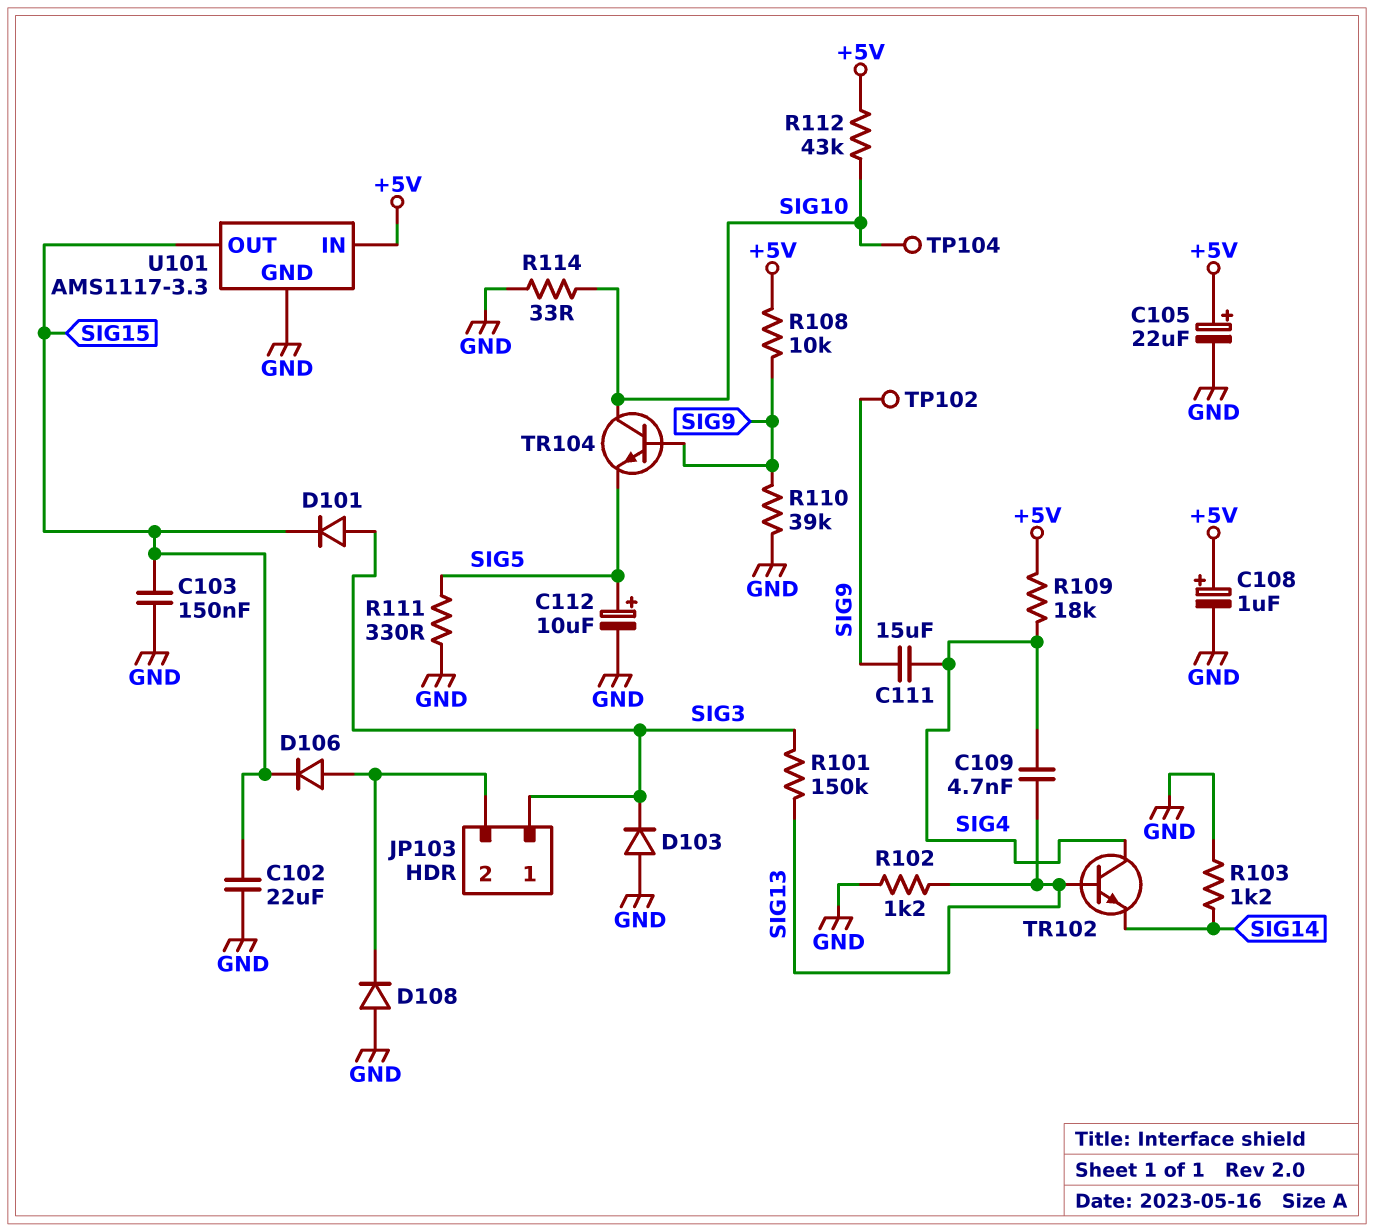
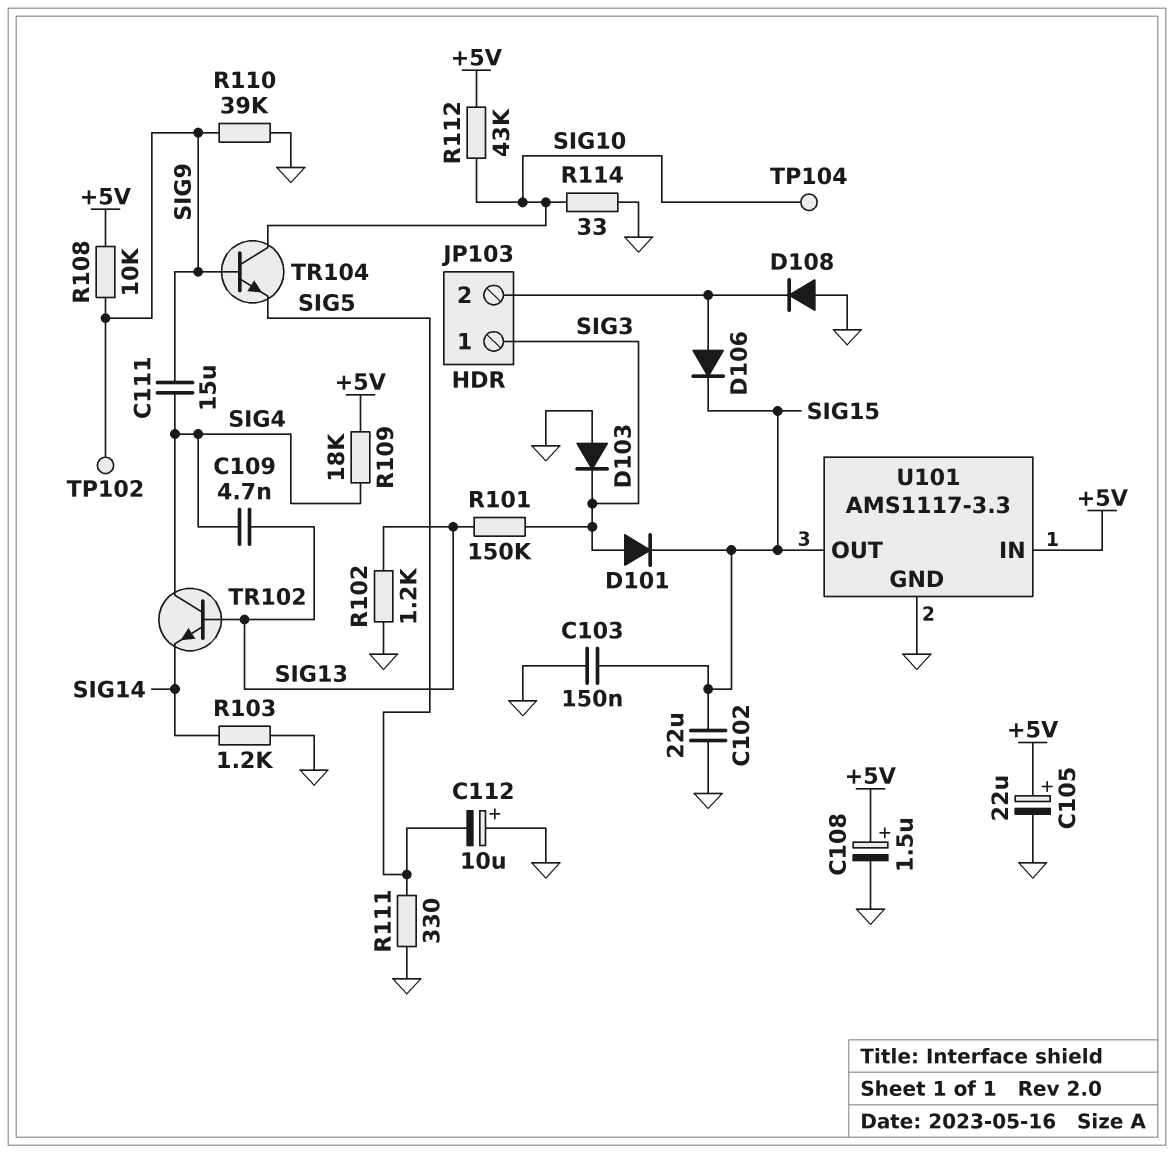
C108: 1uF (plus +5V, minus GND) -> 1.5uF (plus +5V, minus GND)
C112: 10uF (plus SIG5, minus GND) -> 10uF (plus GND, minus SIG5)

